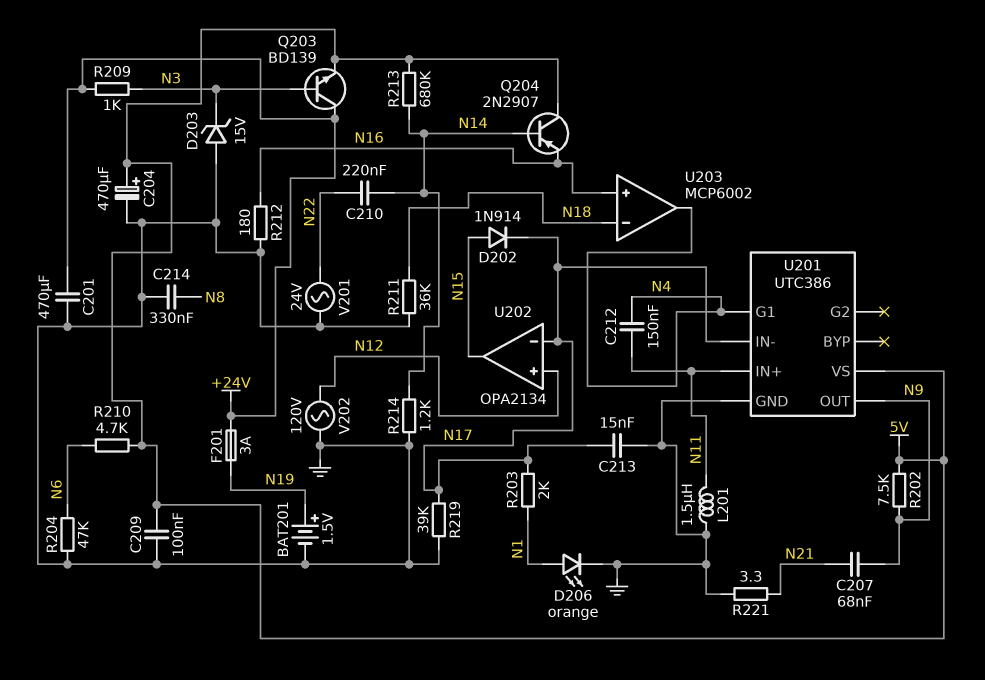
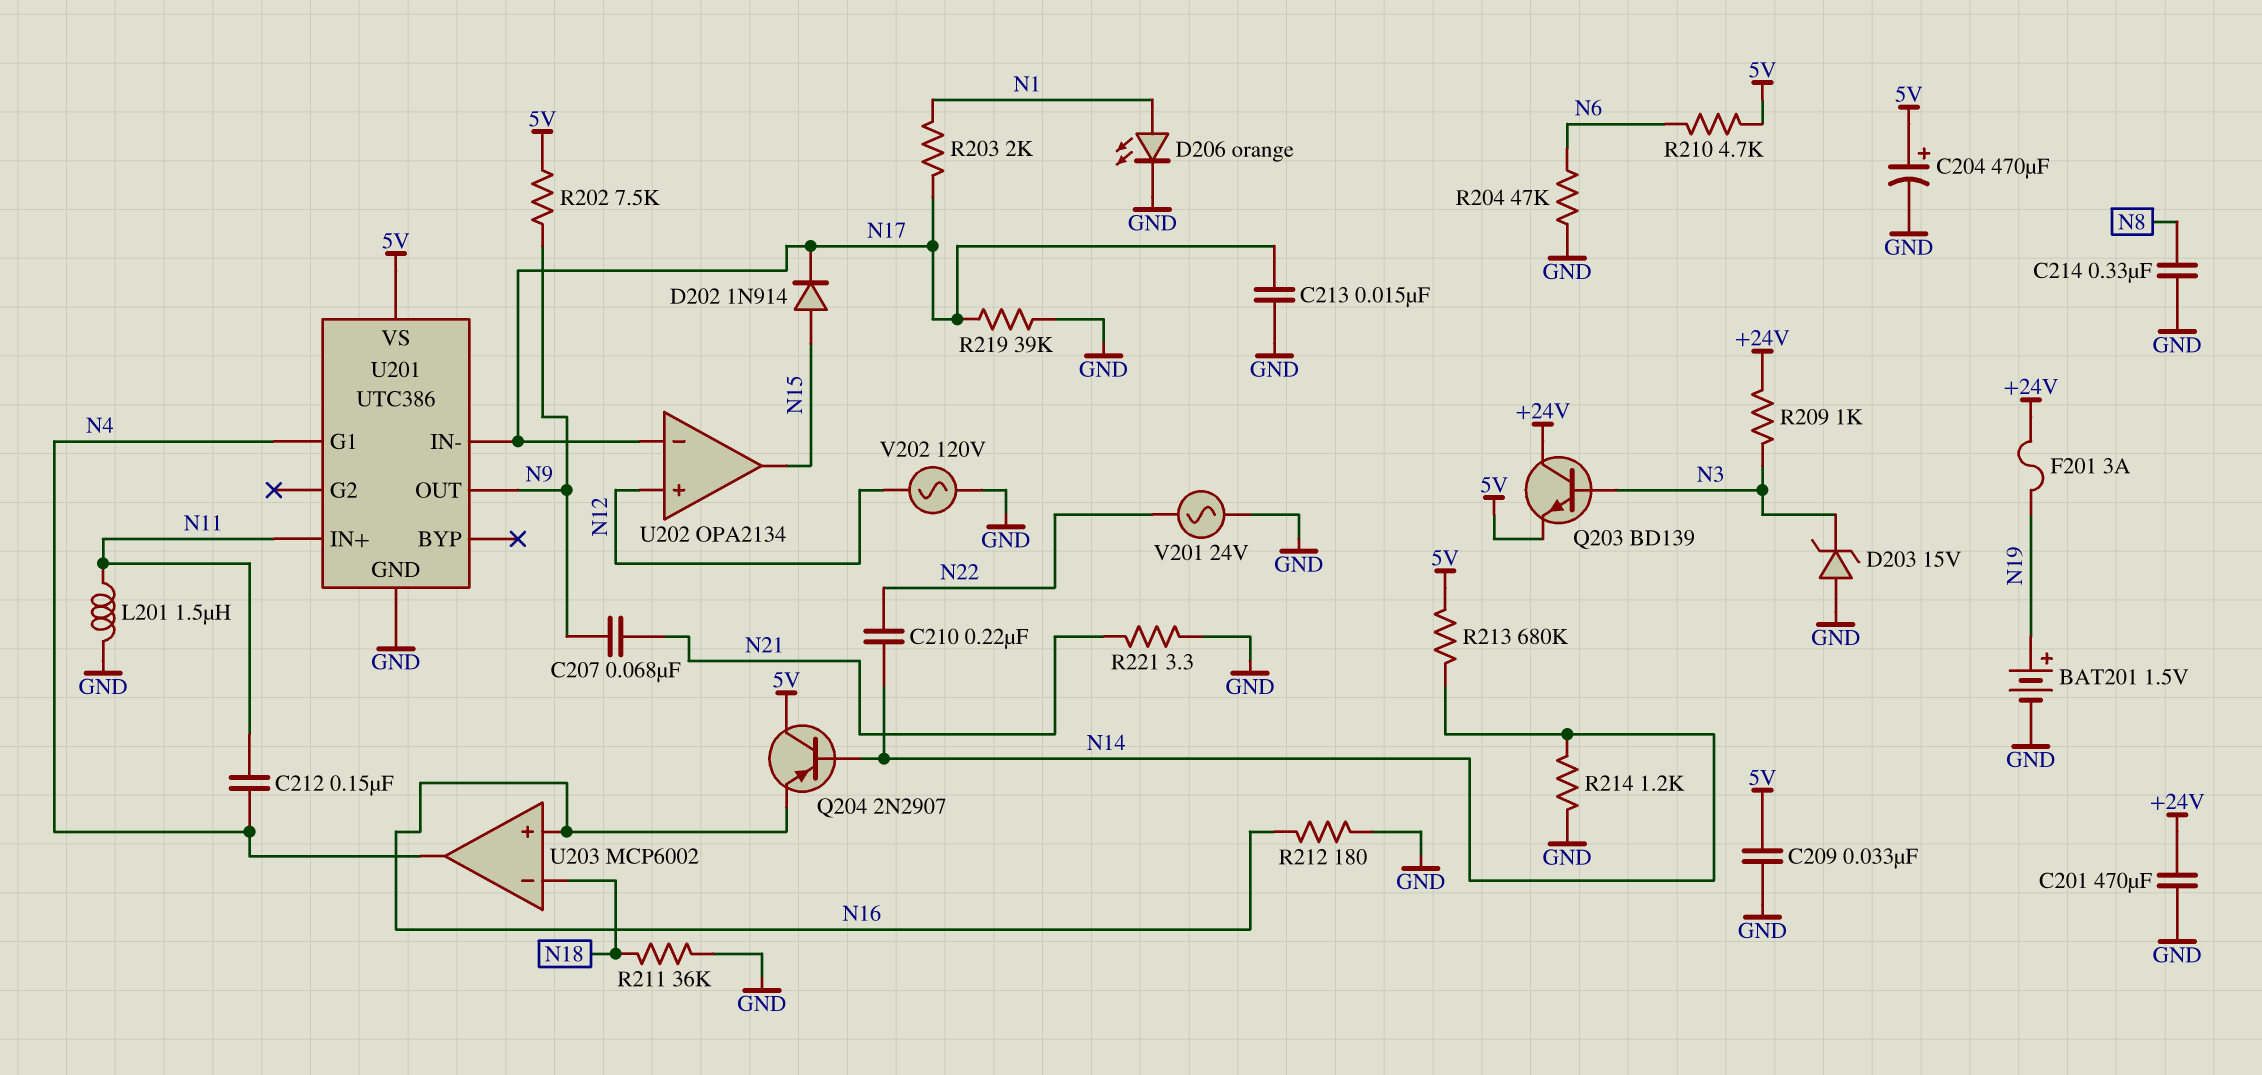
C209: 100nF (5V, GND) -> 33nF (5V, GND)

